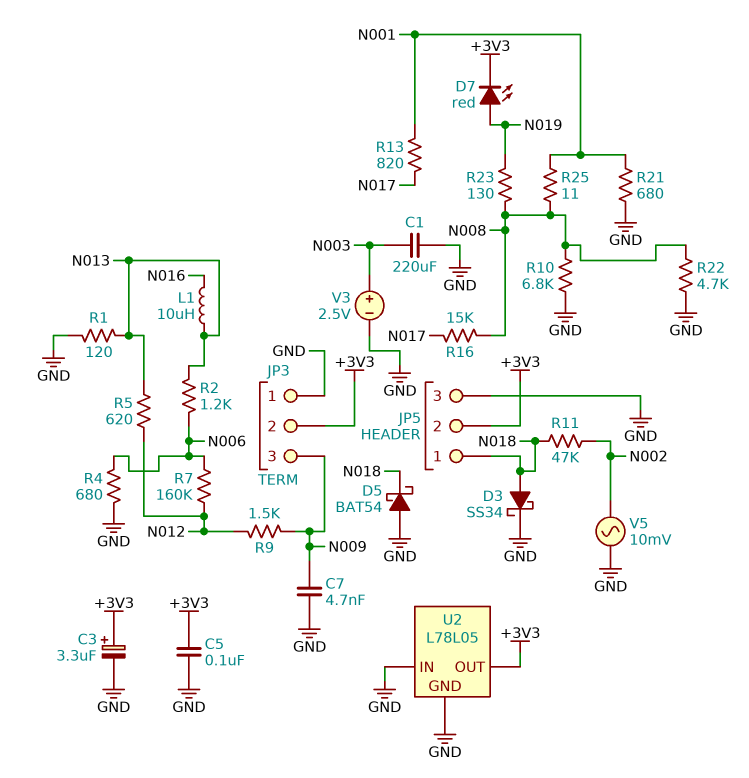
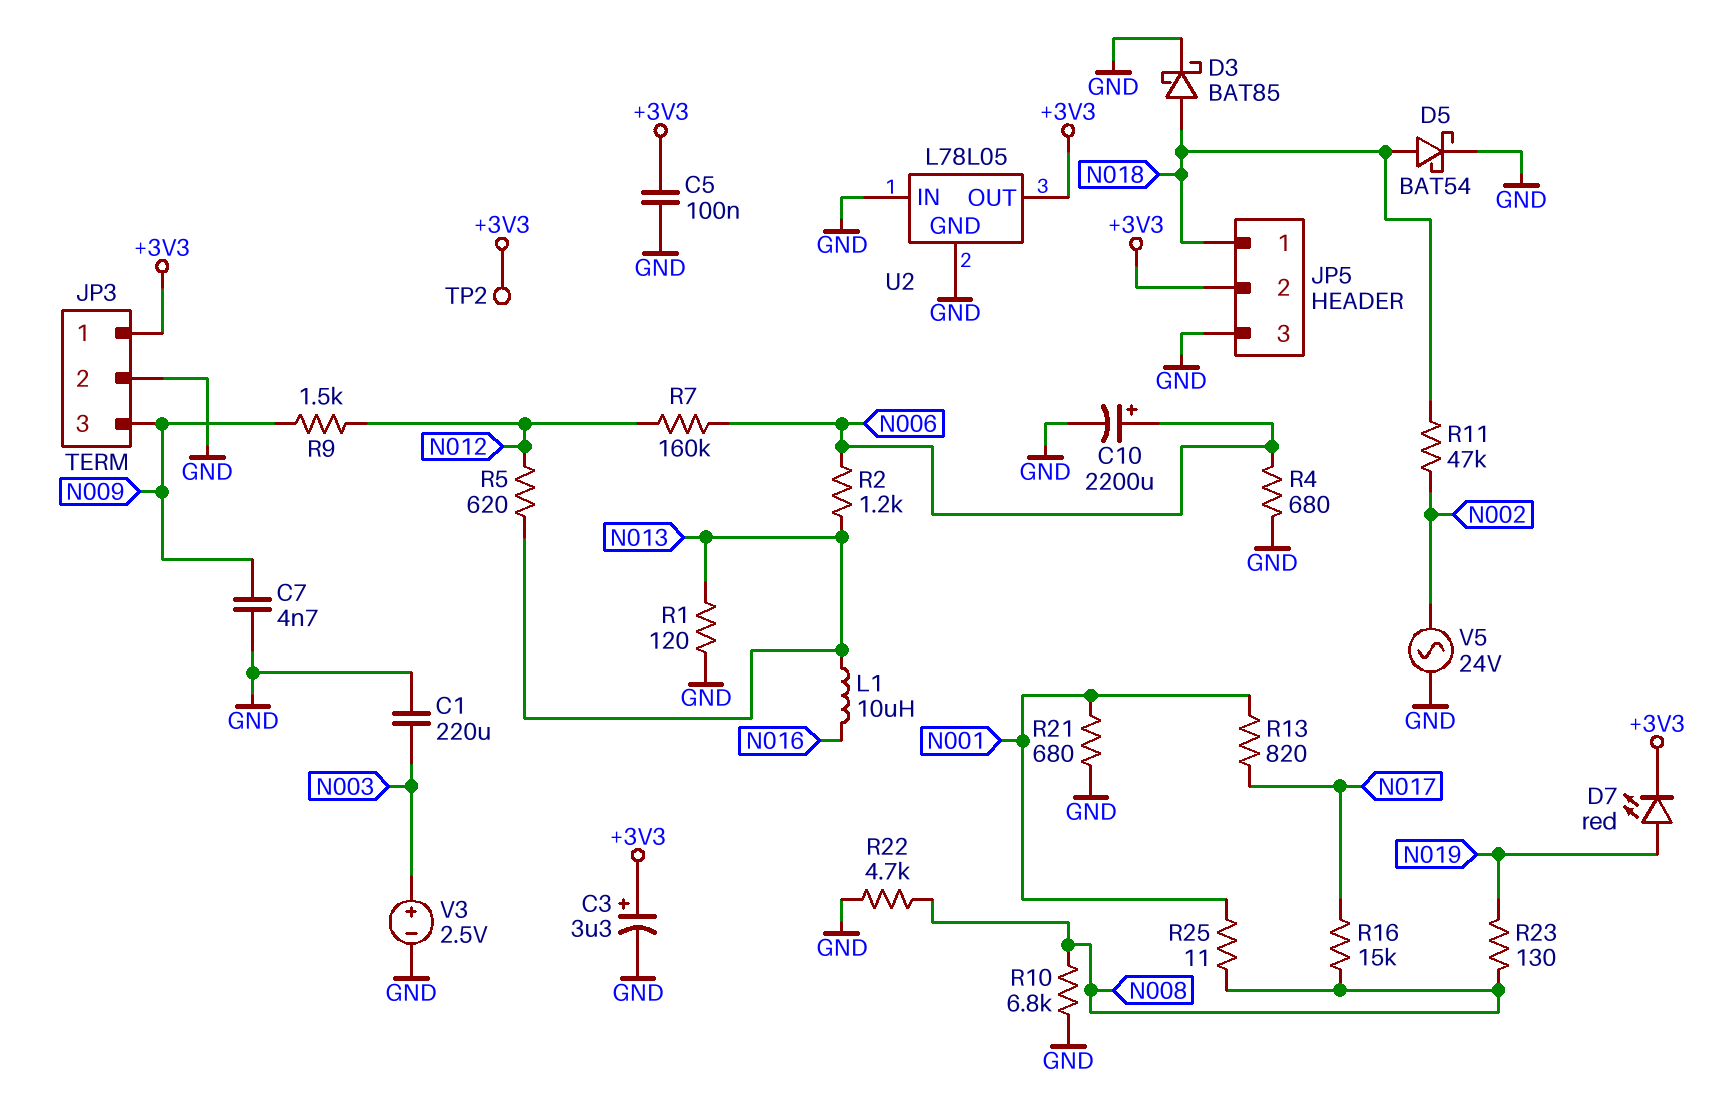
C10: none -> 2200uF (plus N006, minus GND)
D3: schottky SS34 (A N018, K GND) -> schottky BAT85 (A N018, K GND)
D5: schottky BAT54 (A GND, K N018) -> schottky BAT54 (A N018, K GND)
JP3 pin 1: GND -> +3V3
JP3 pin 2: +3V3 -> GND
TP2: none -> test point (+3V3)
V5: AC 10mV (GND, N002) -> AC 24V (GND, N002)

